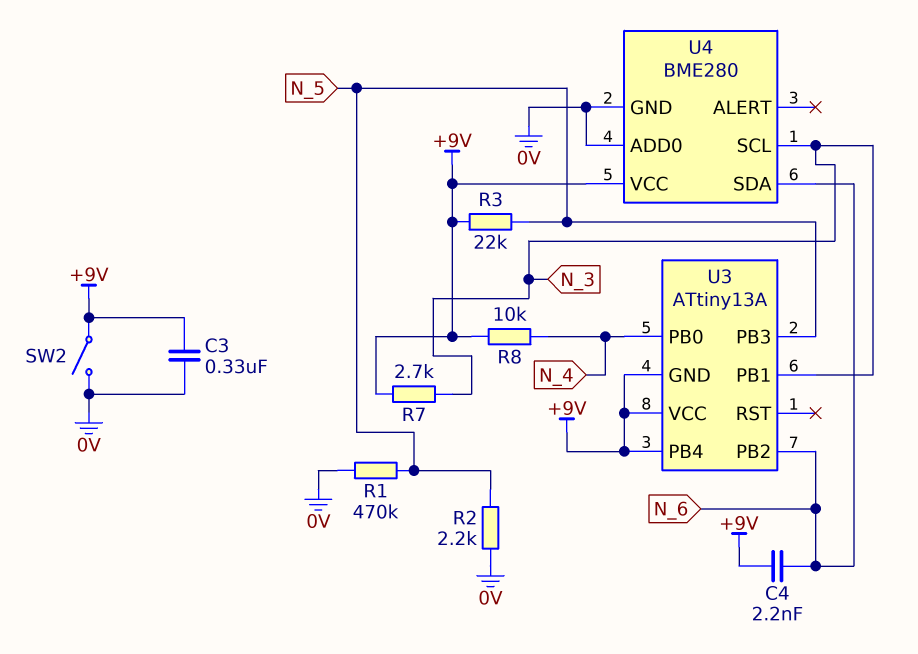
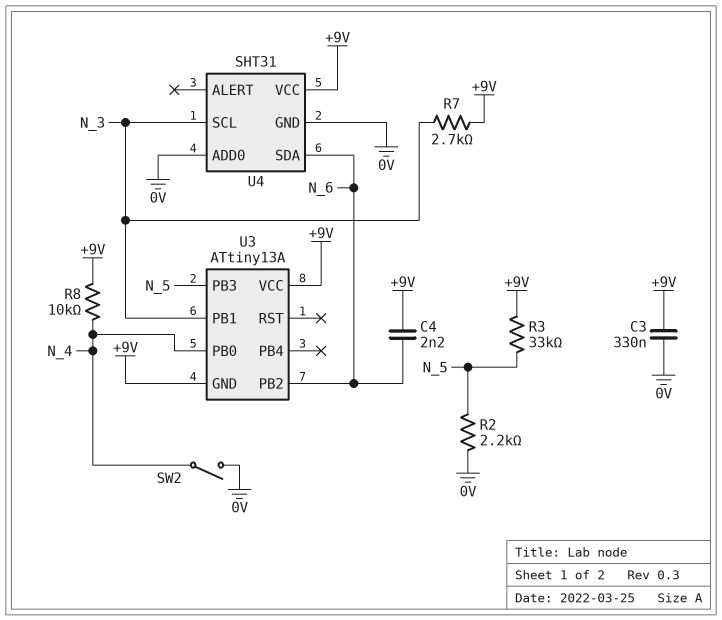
R1: 470k (0V, N_5) -> none
R3: 22k (+9V, N_5) -> 33k (+9V, N_5)
SW2: switch (+9V, 0V) -> switch (0V, N_4)
U3 pin PB4: +9V -> none
U4: BME280 -> SHT31

